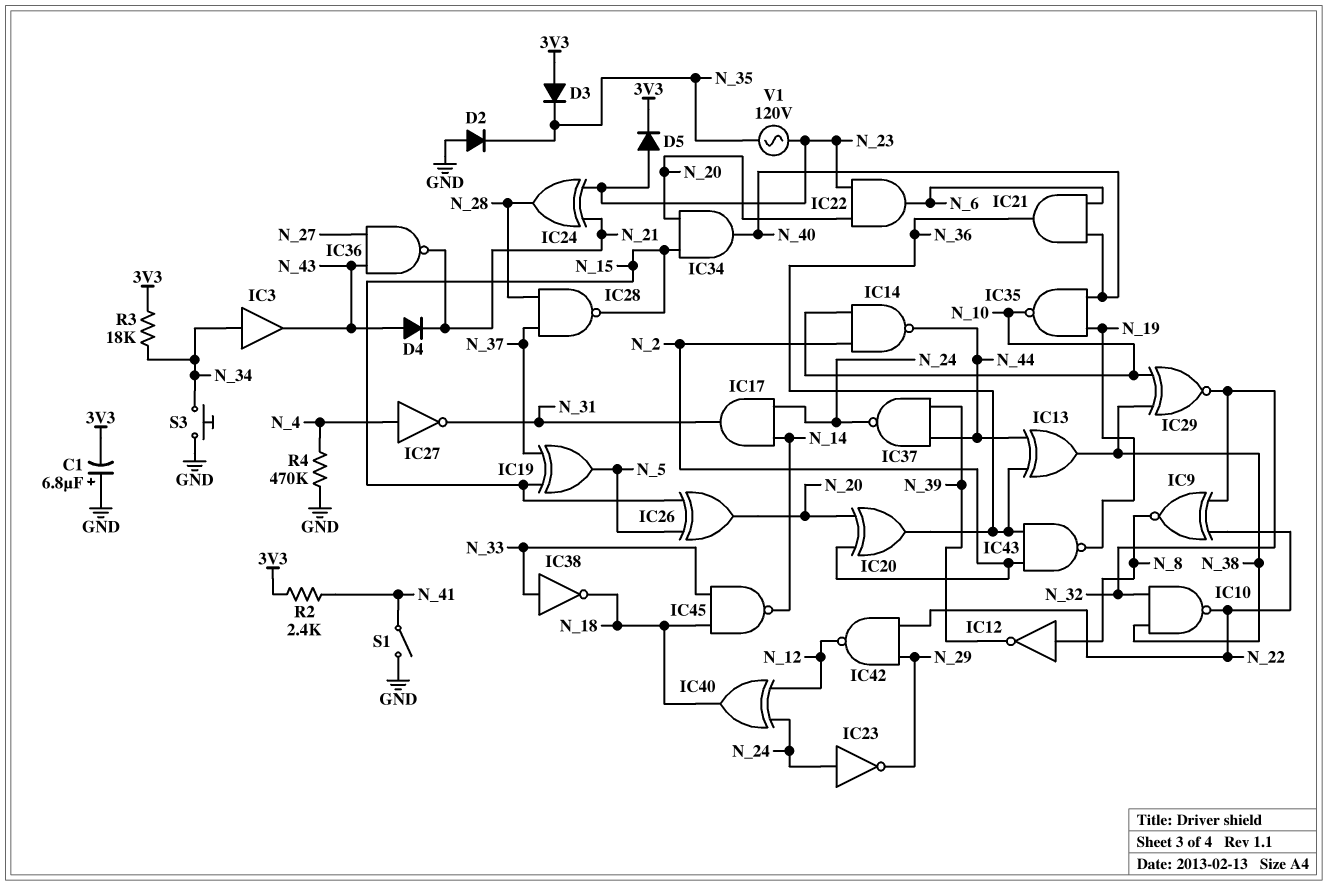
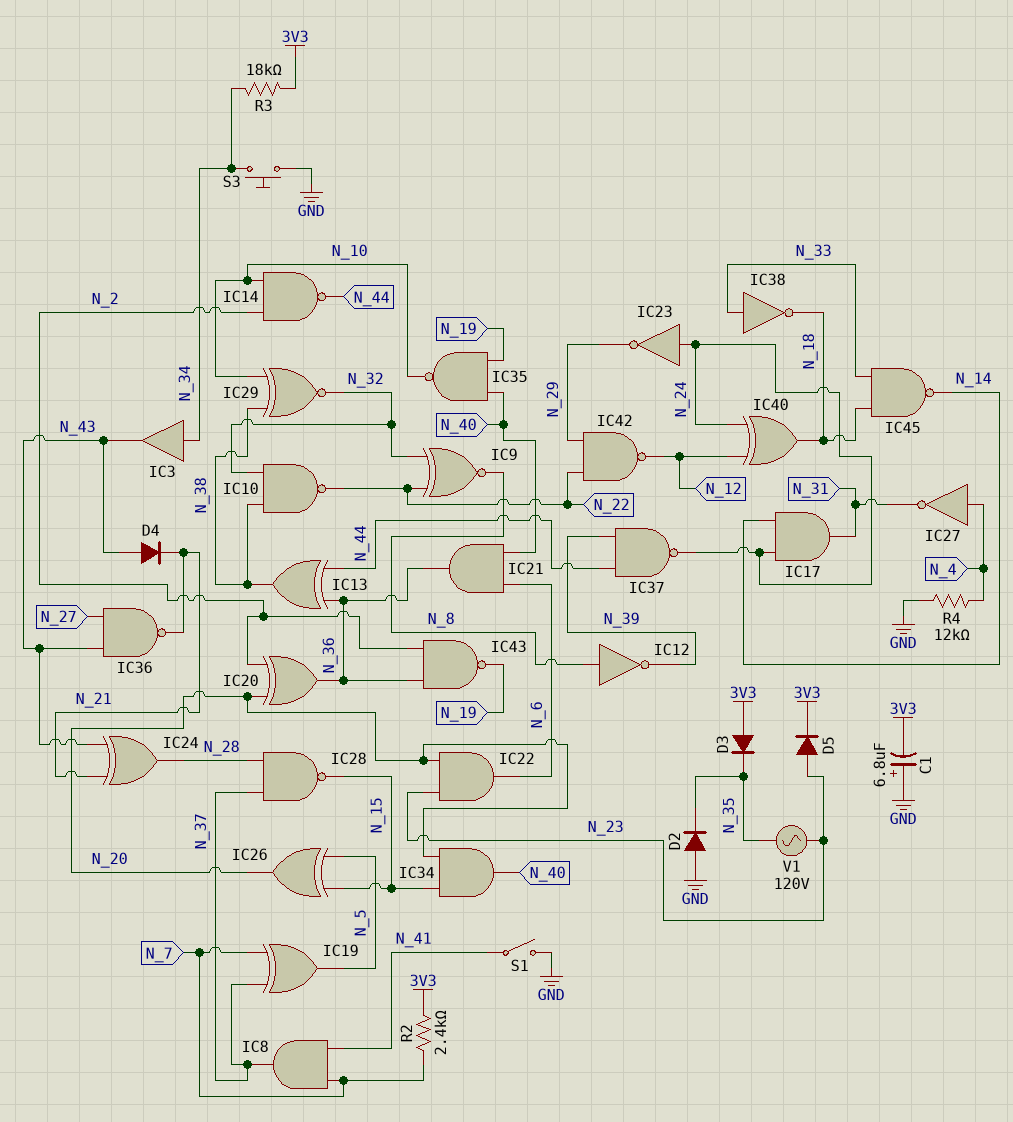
IC8: none -> AND (in N_7, in N_41, out N_37)
IC19: XOR (in N_15, in N_37, out N_5) -> XOR (in N_7, in N_37, out N_5)
IC24: XOR (in N_21, in N_23, out N_28) -> XOR (in N_21, in N_43, out N_28)
R2: 2.4k (3V3, N_41) -> 2.4k (3V3, N_7)
R4: 470k (GND, N_4) -> 12k (GND, N_4)

